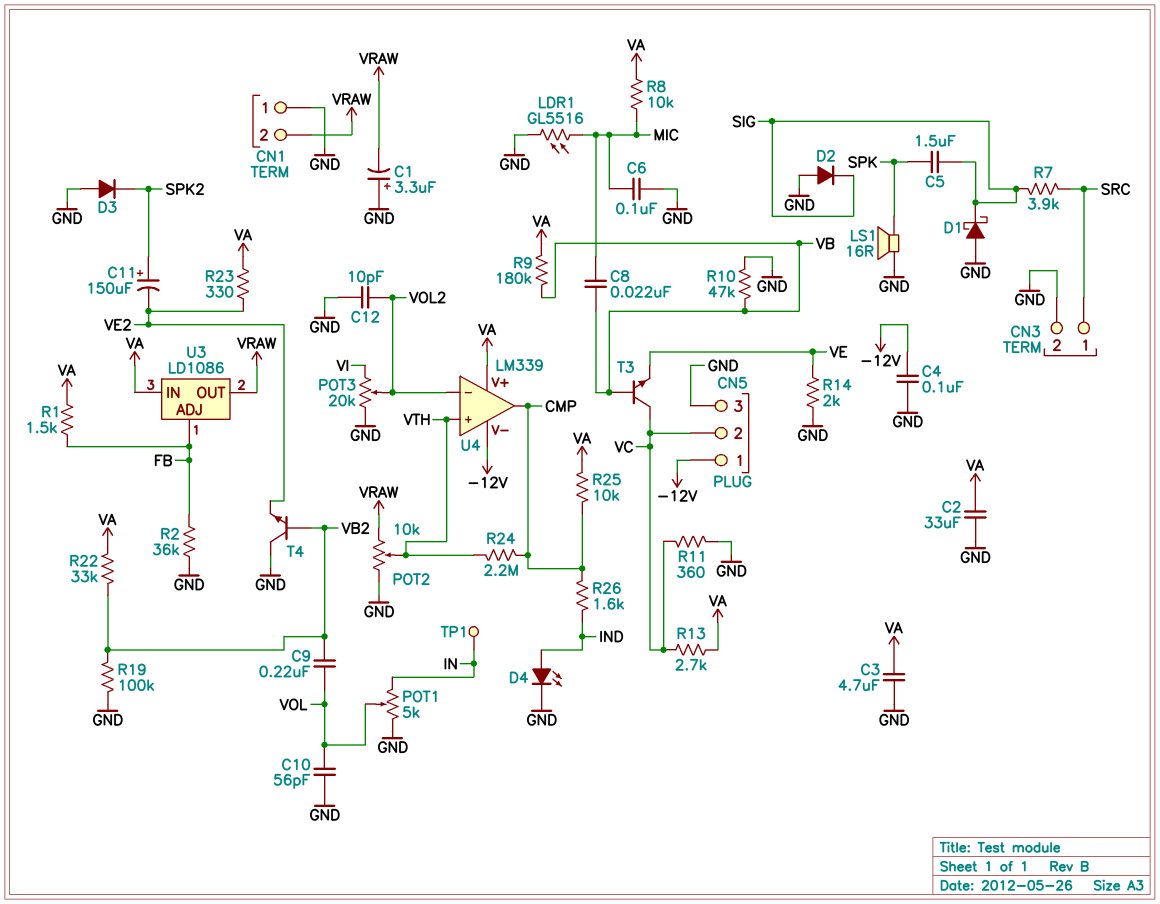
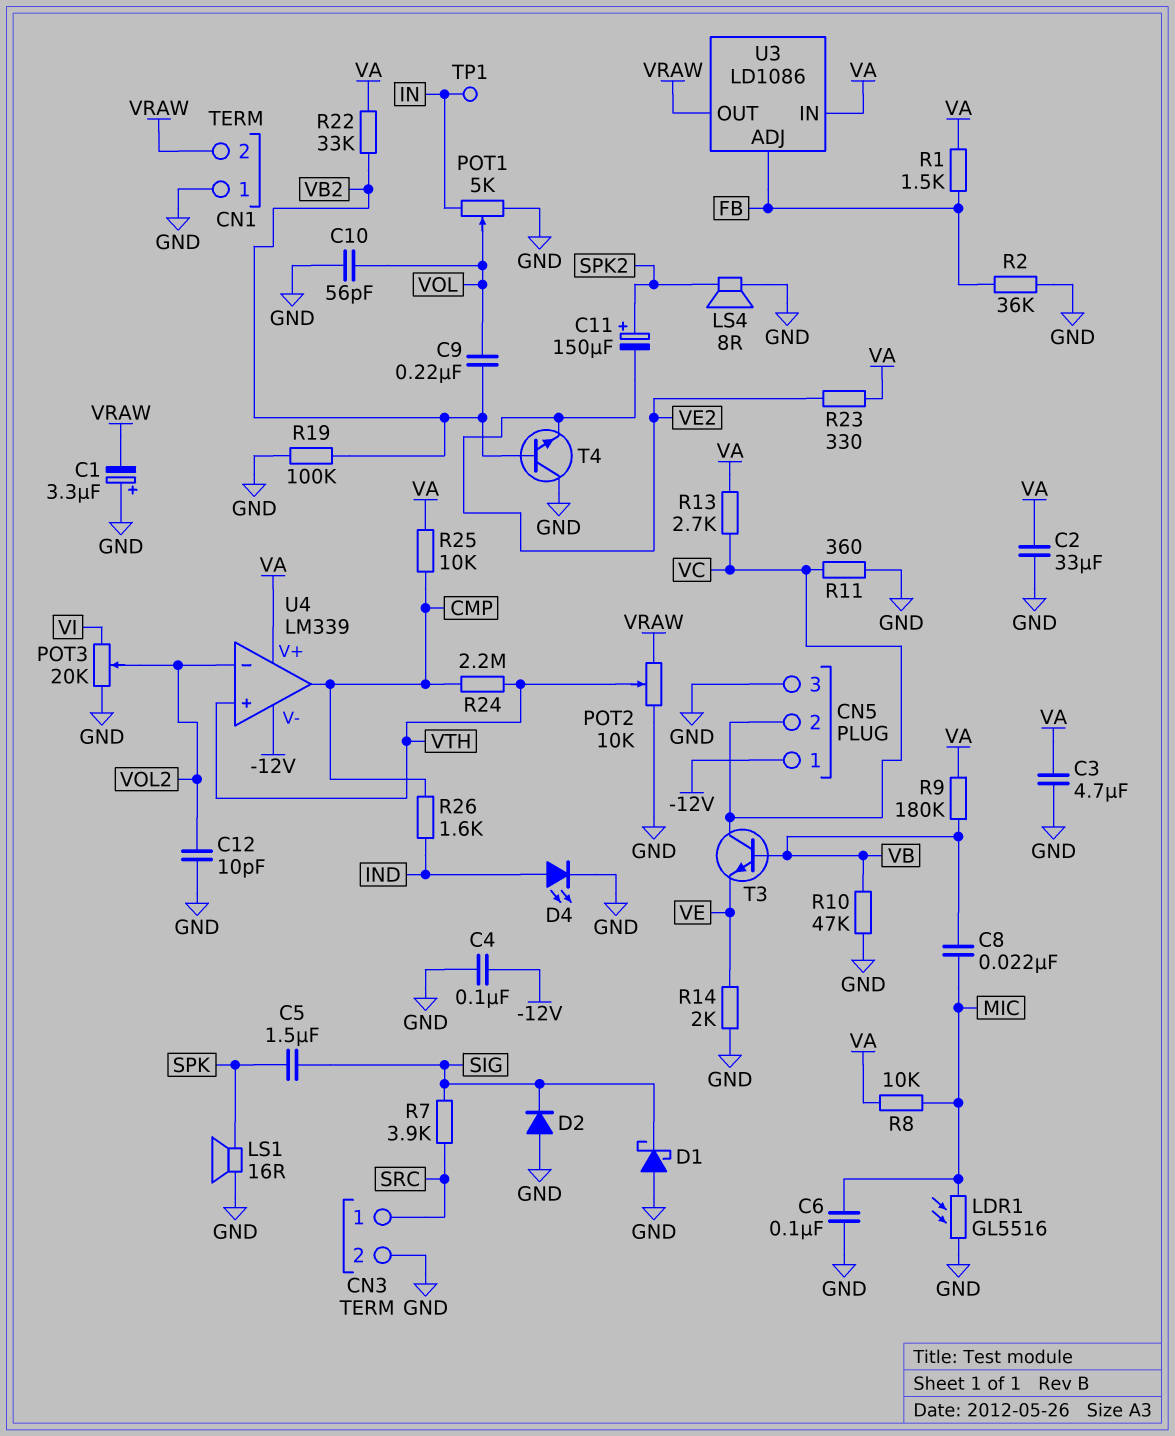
D3: diode (A GND, K SPK2) -> none
LS4: none -> speaker 8R (GND, SPK2)

